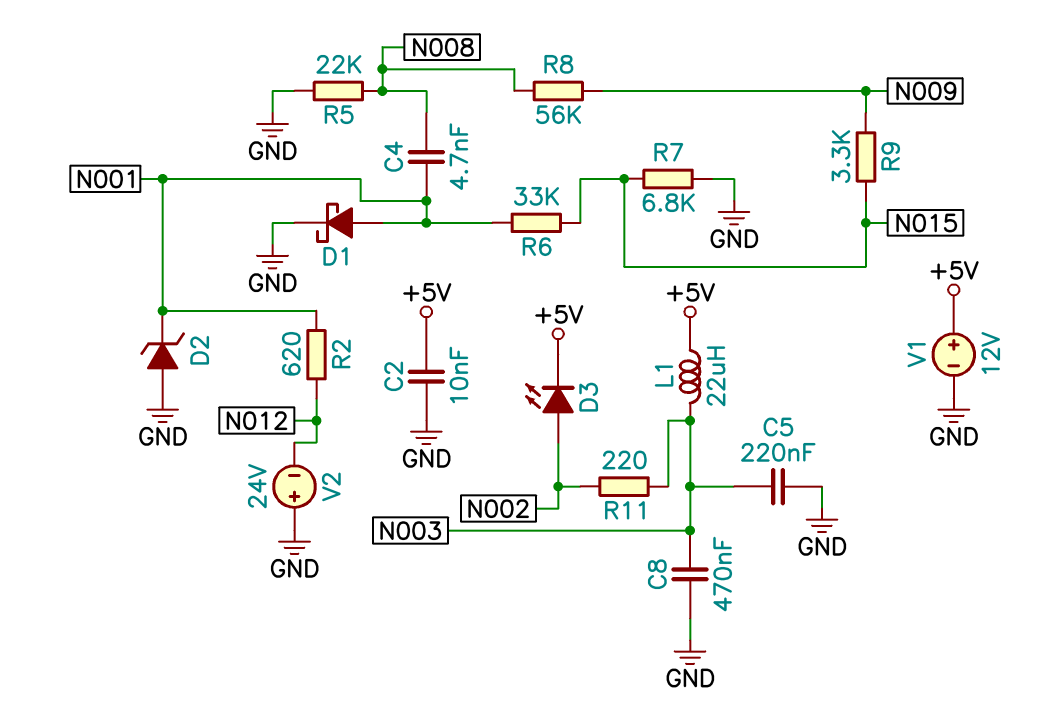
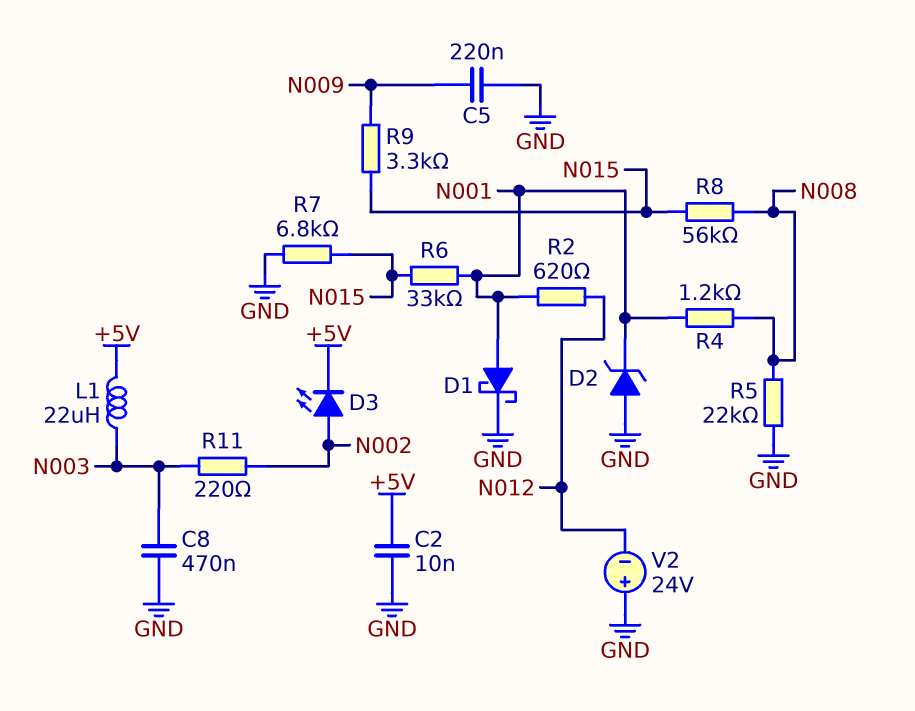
C4: 4.7nF (N001, N008) -> none
C5: 220nF (GND, N003) -> 220nF (GND, N009)
R4: none -> 1.2k (N001, N008)
R8: 56k (N008, N009) -> 56k (N008, N015)
V1: 12V (plus +5V, minus GND) -> none

